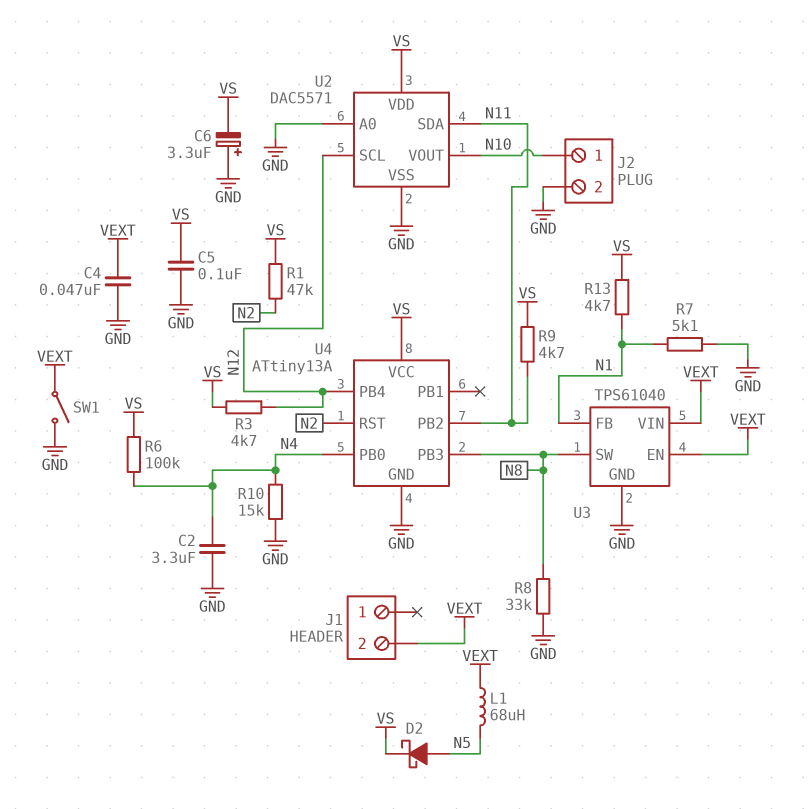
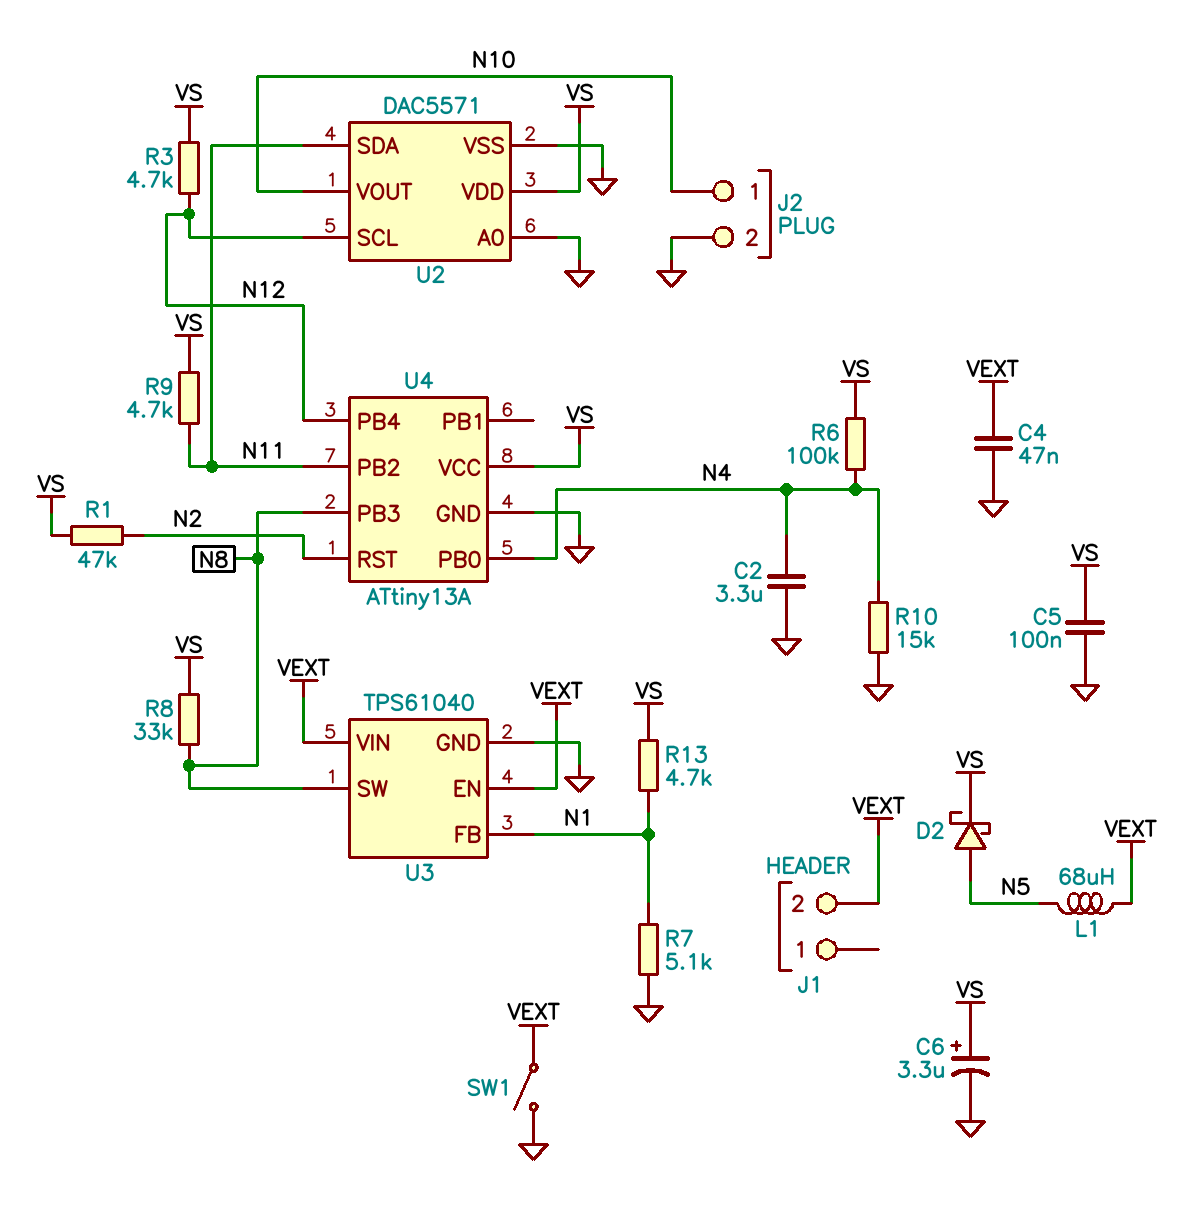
C6: 3.3uF (plus GND, minus VS) -> 3.3uF (plus VS, minus GND)
R8: 33k (GND, N8) -> 33k (N8, VS)

